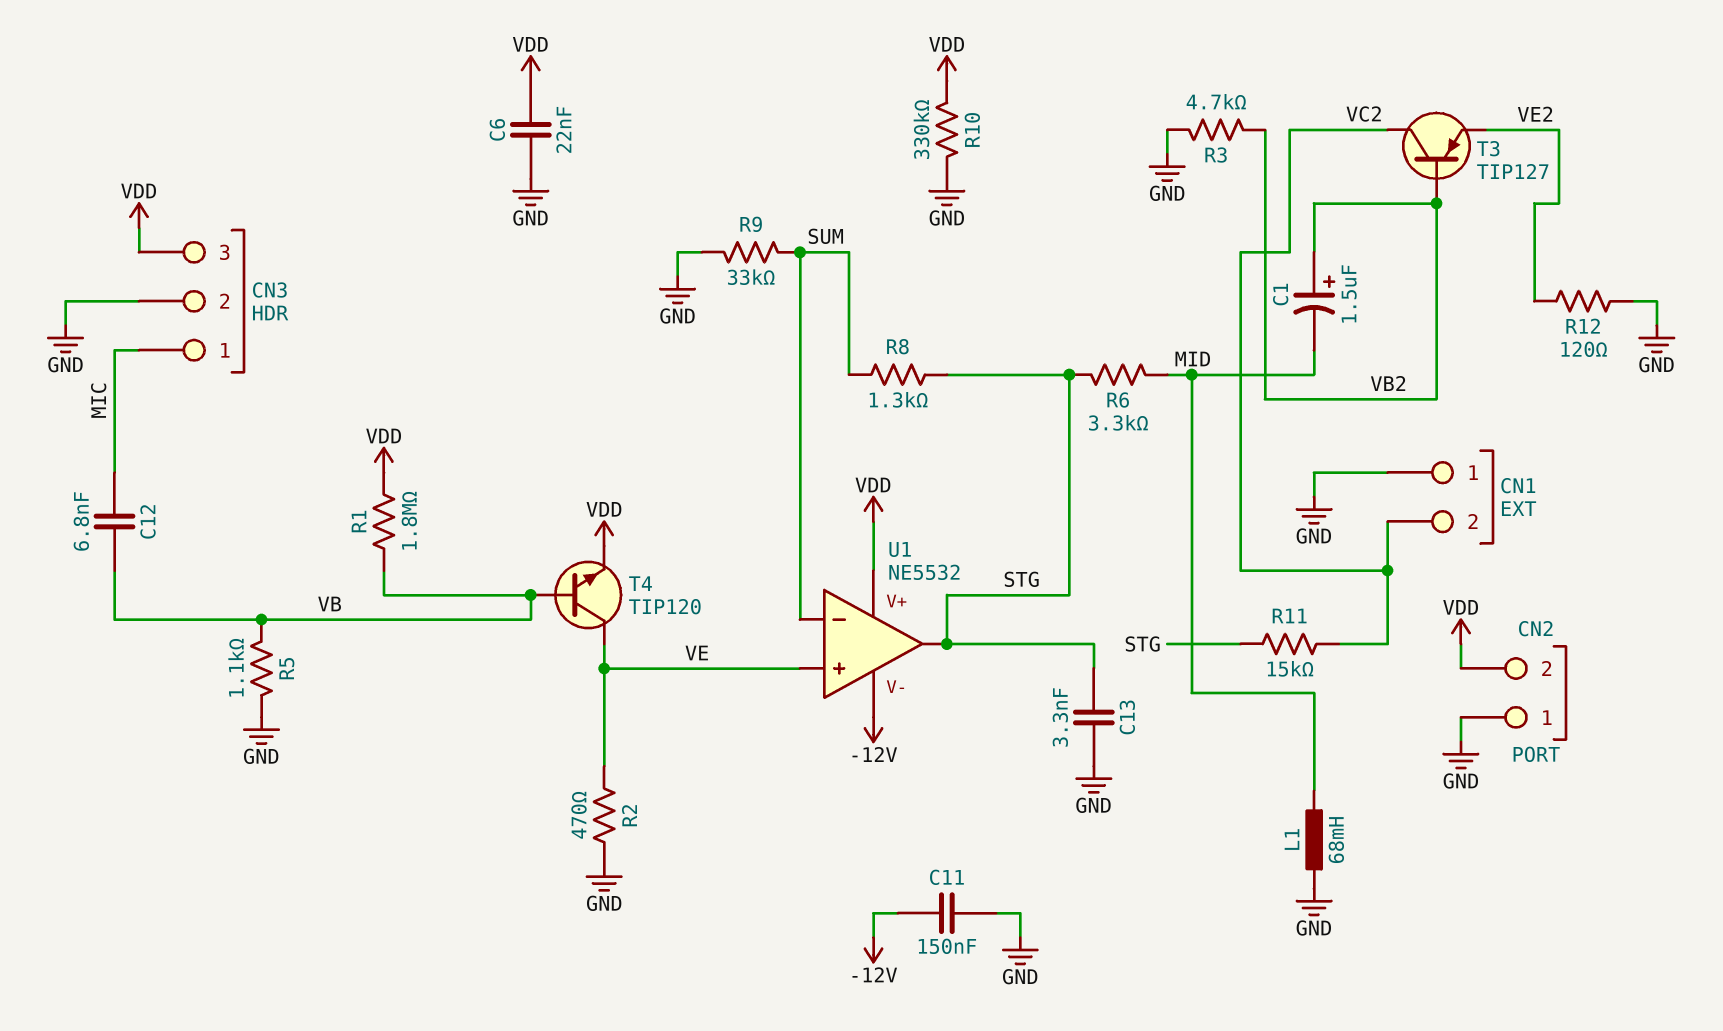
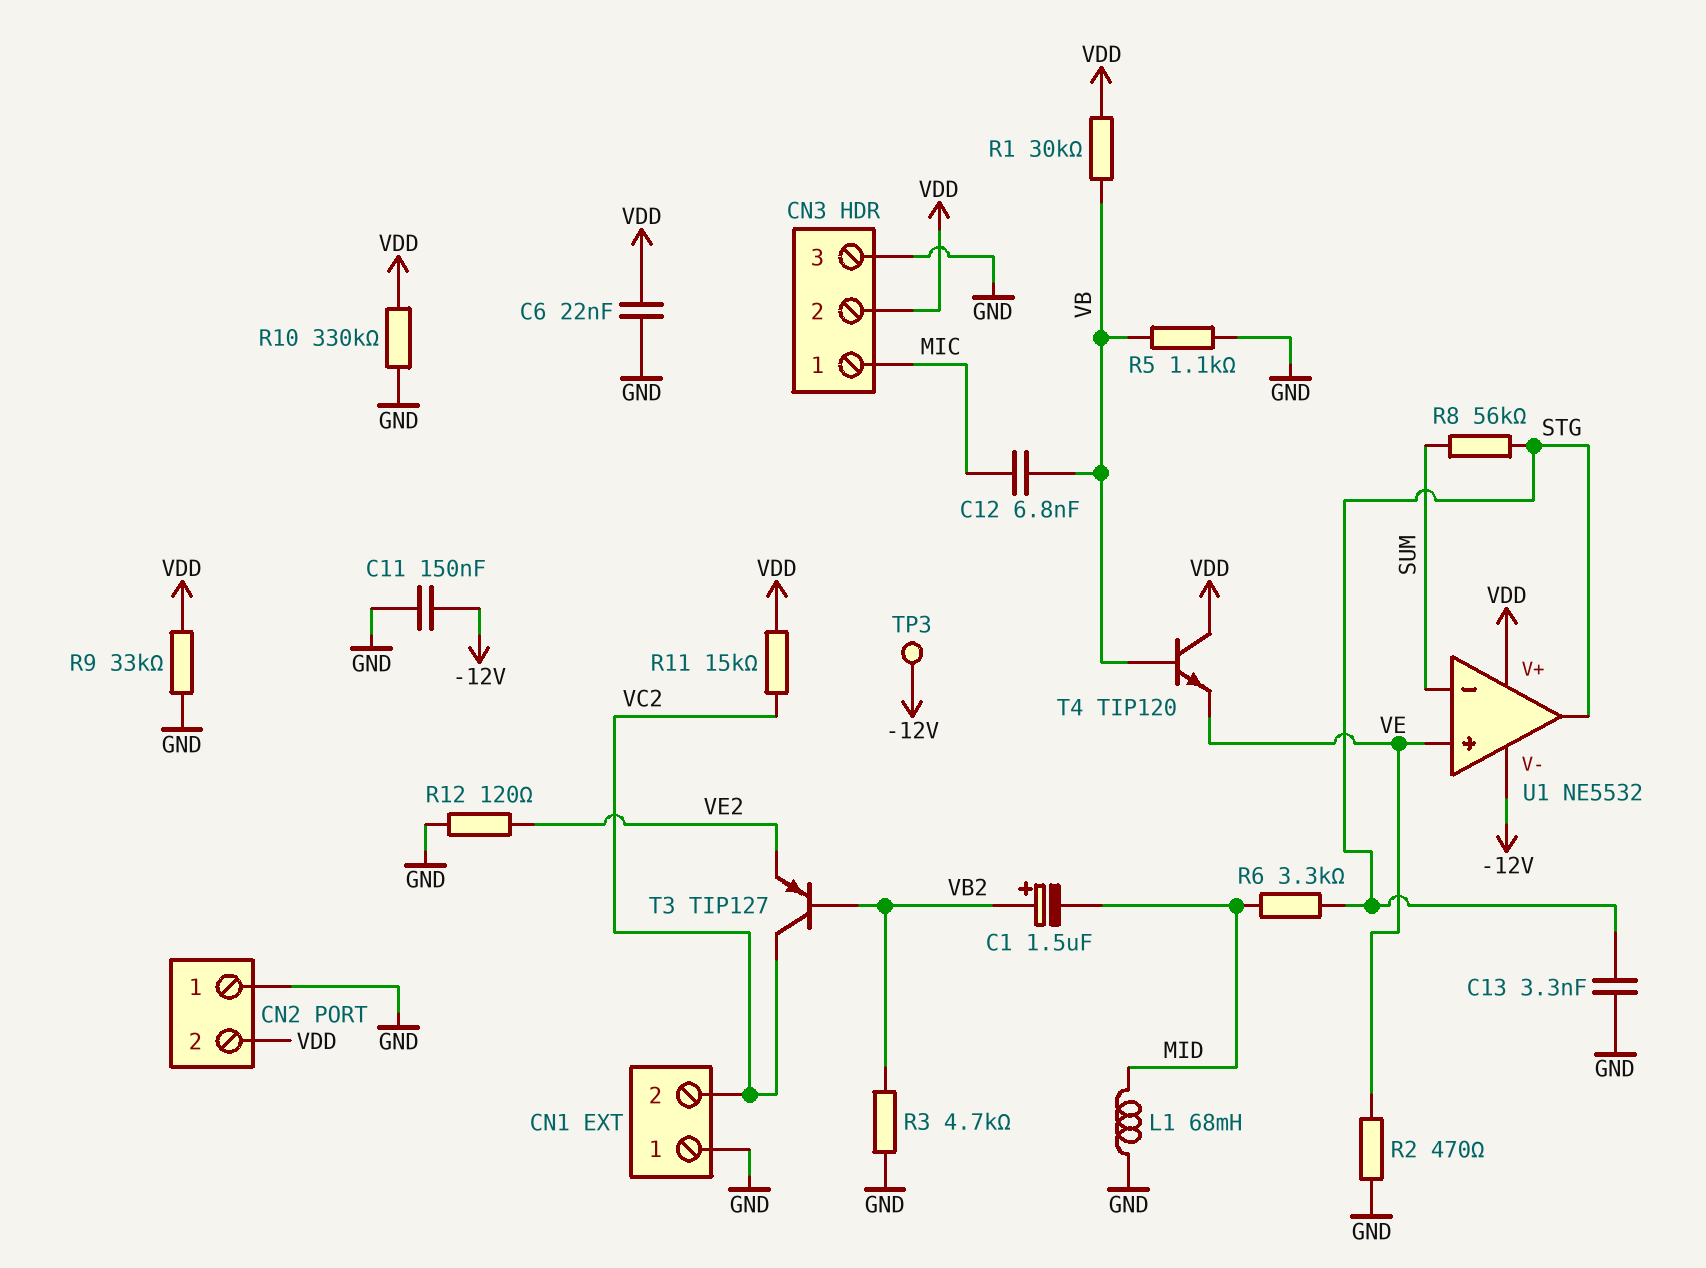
CN3 pin 2: GND -> VDD
CN3 pin 3: VDD -> GND
R1: 1.8M (VB, VDD) -> 30k (VB, VDD)
R8: 1.3k (STG, SUM) -> 56k (STG, SUM)
R9: 33k (GND, SUM) -> 33k (GND, VDD)
R11: 15k (STG, VC2) -> 15k (VC2, VDD)
T4: NPN TIP120 (B VB, C VE, E VDD) -> NPN TIP120 (B VB, C VDD, E VE)
TP3: none -> test point (-12V)

